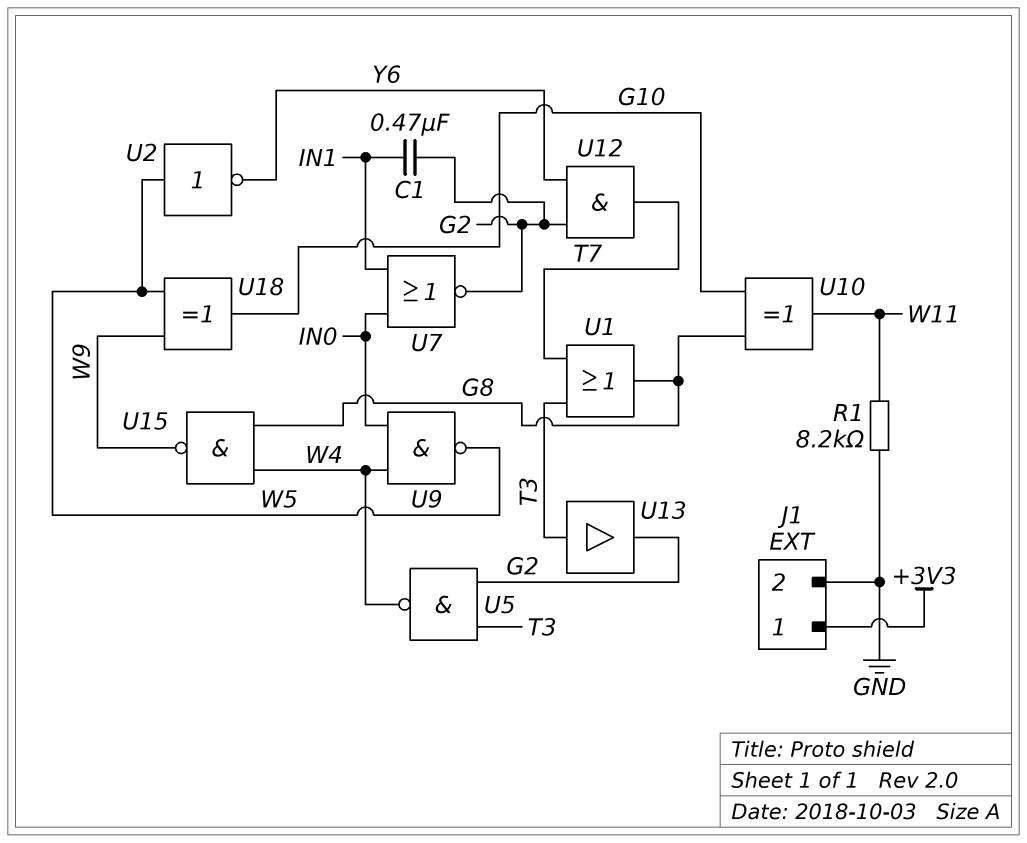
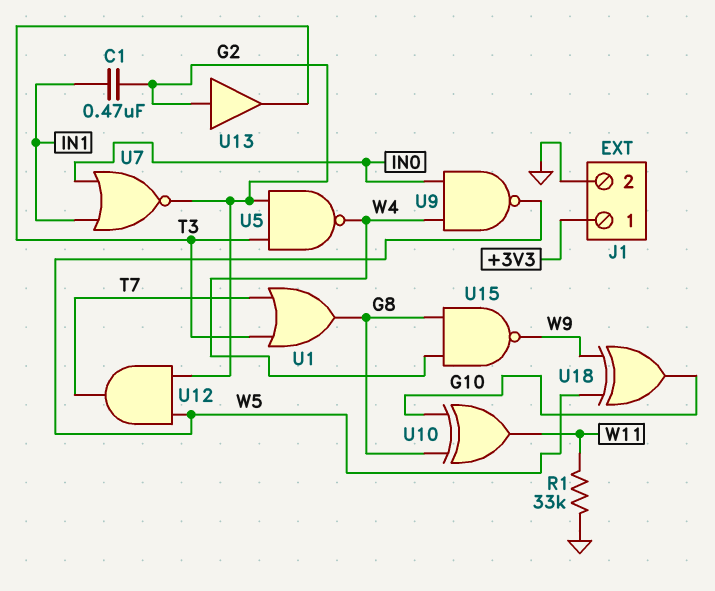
R1: 8.2k (GND, W11) -> 33k (GND, W11)
U2: NOT (in W5, out Y6) -> none
U12: AND (in G2, in Y6, out T7) -> AND (in G2, in W5, out T7)
U13: buffer (in T3, out G2) -> buffer (in G2, out T3)

